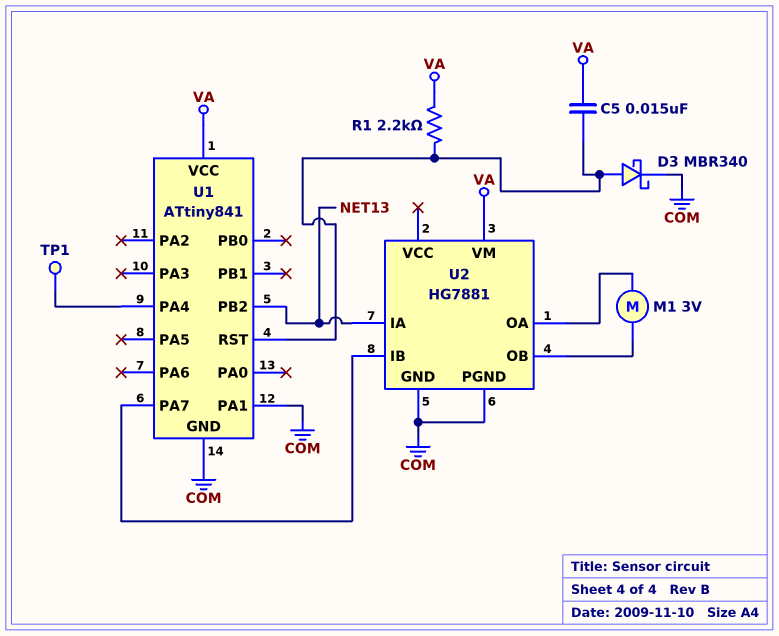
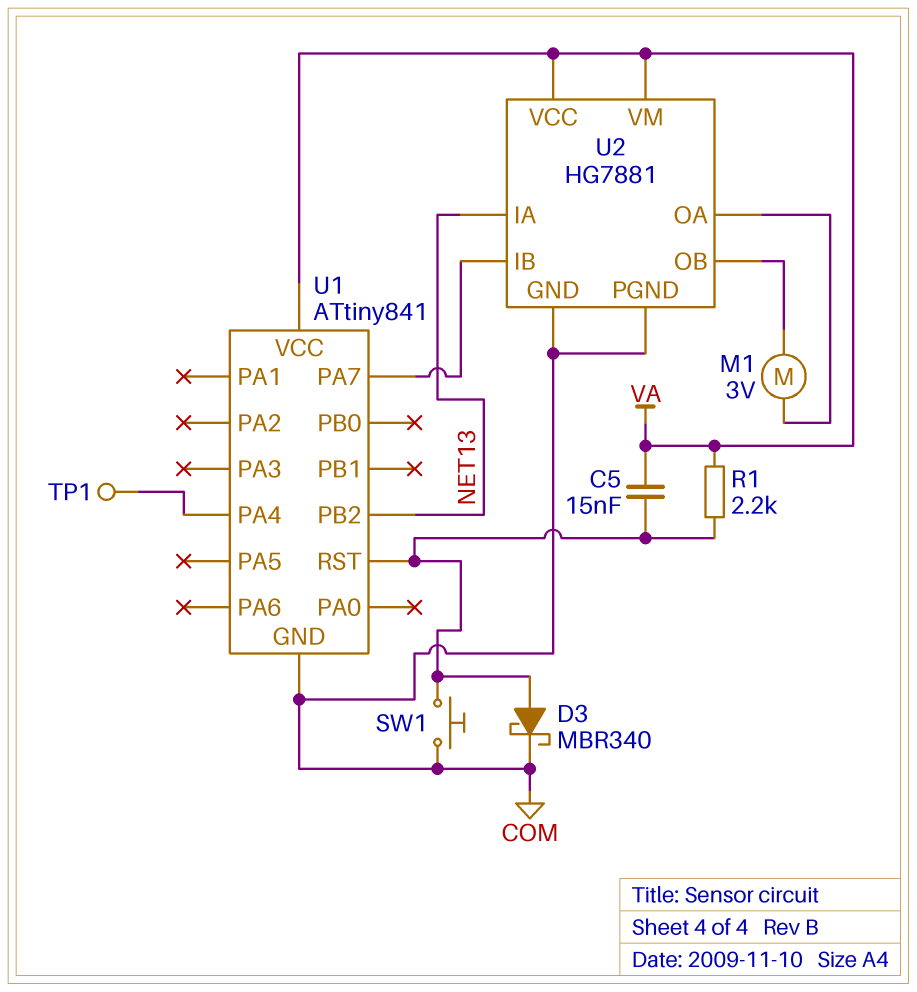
SW1: none -> button (COM, U1/RST)
U1 pin PA1: COM -> none
U2 pin VCC: none -> VA

